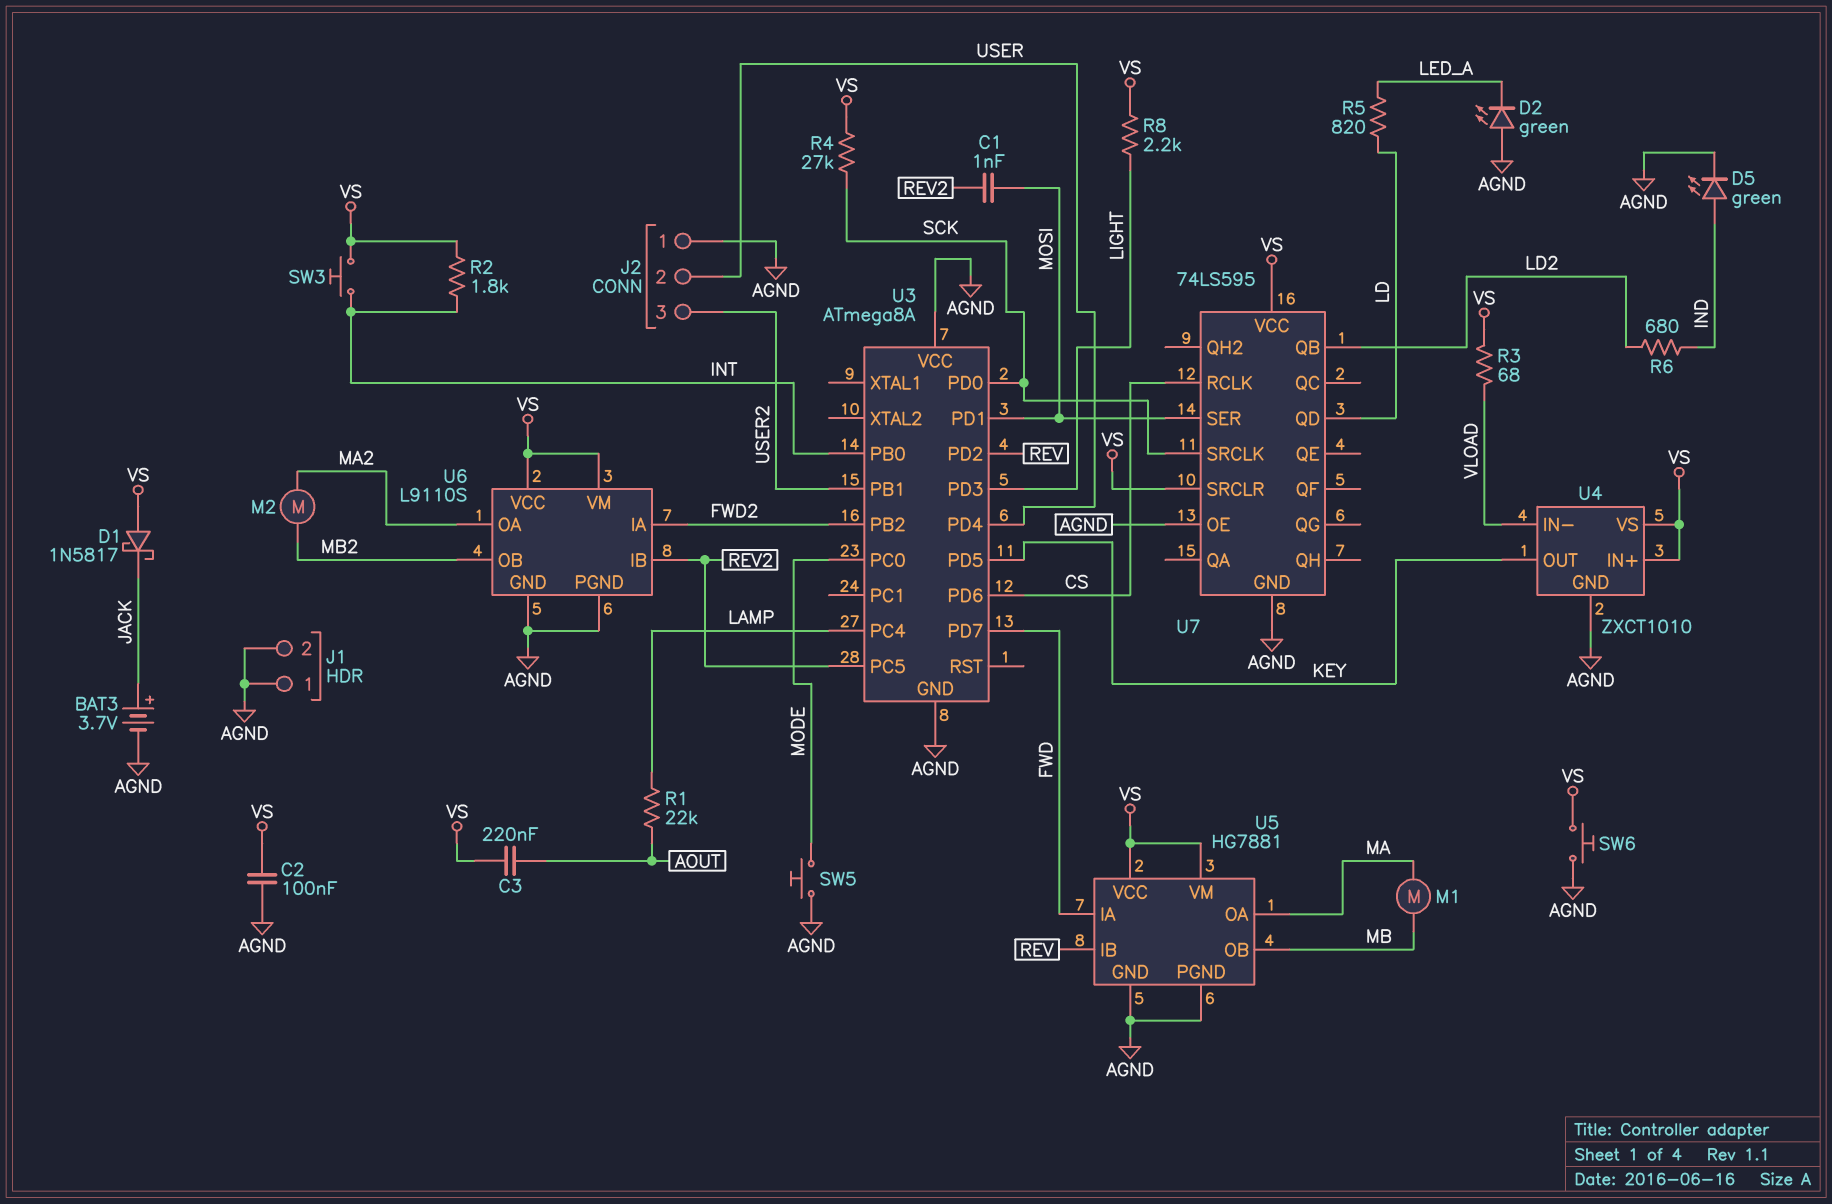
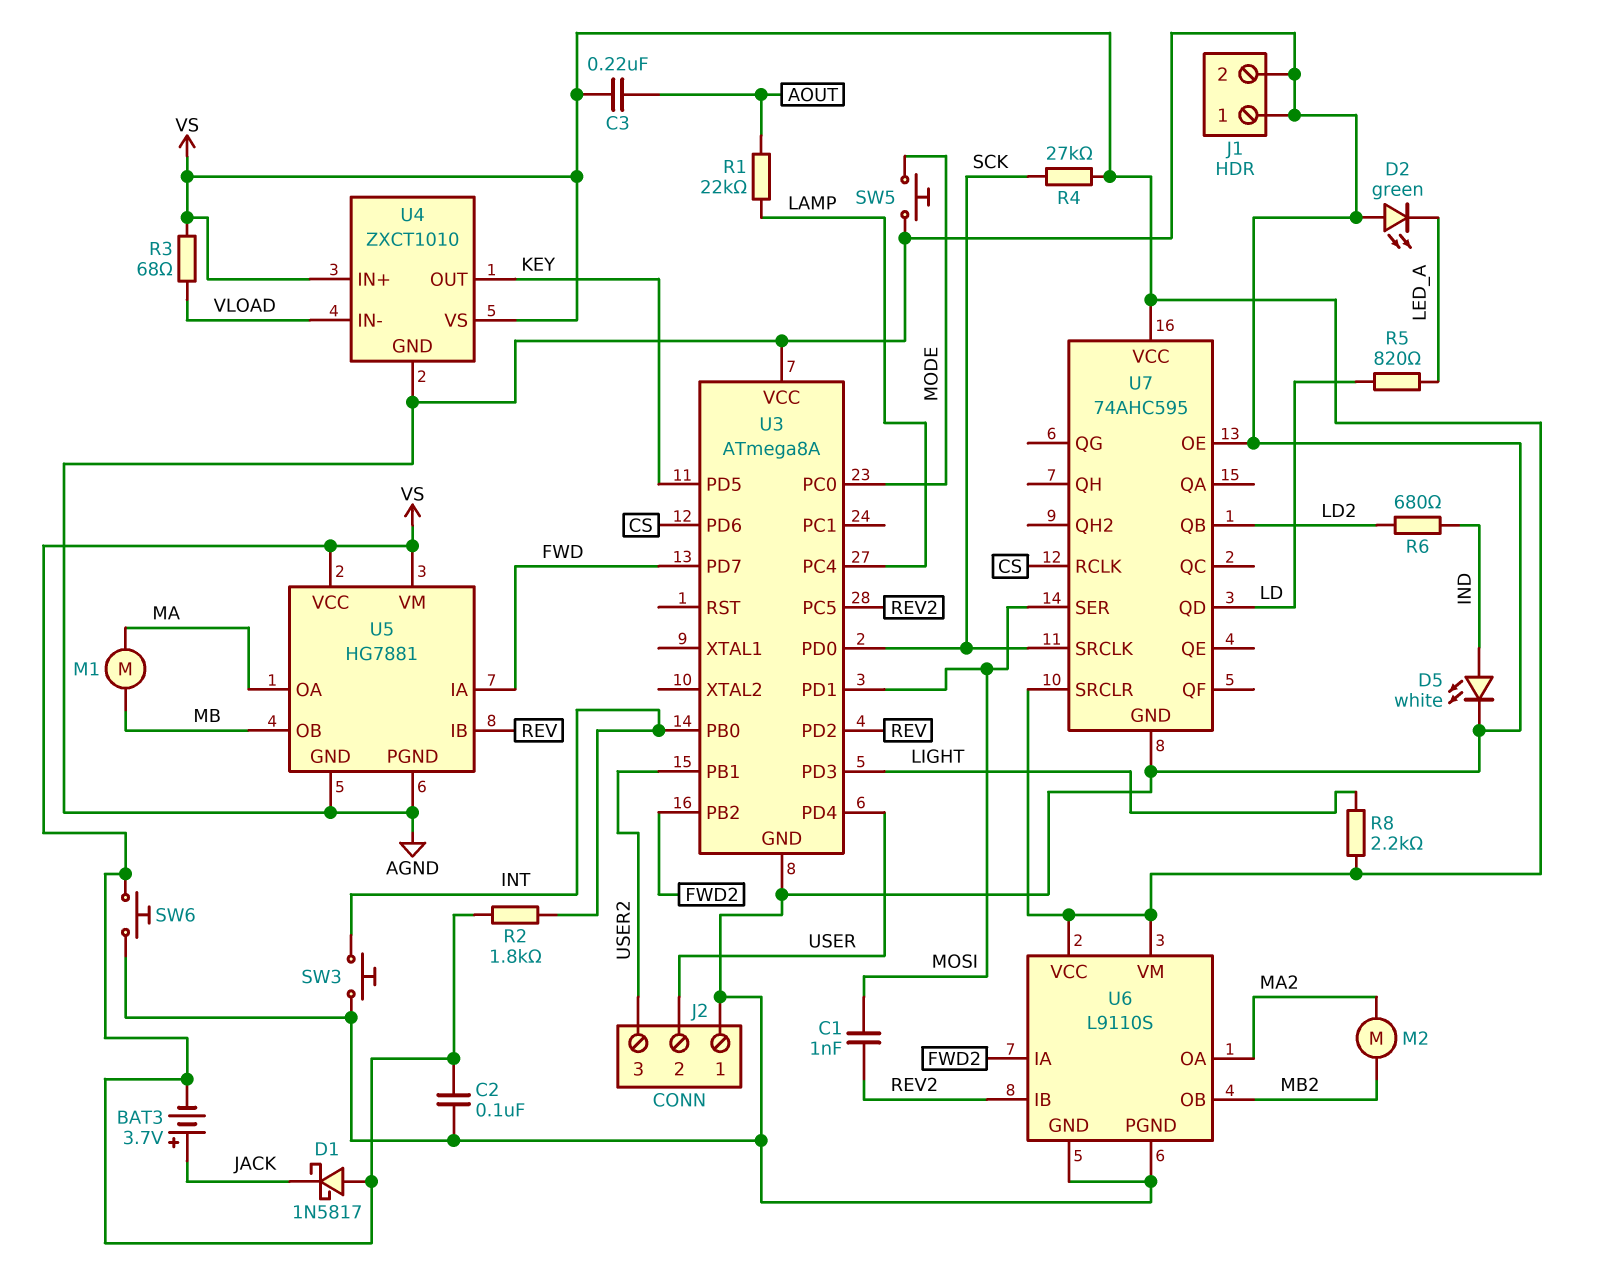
BAT3: 3.7V (plus JACK, minus AGND) -> 3.7V (plus JACK, minus VS)
D5: LED green (A IND, K AGND) -> LED white (A IND, K AGND)
SW3: button (INT, VS) -> button (AGND, INT)
U7: 74LS595 -> 74AHC595

